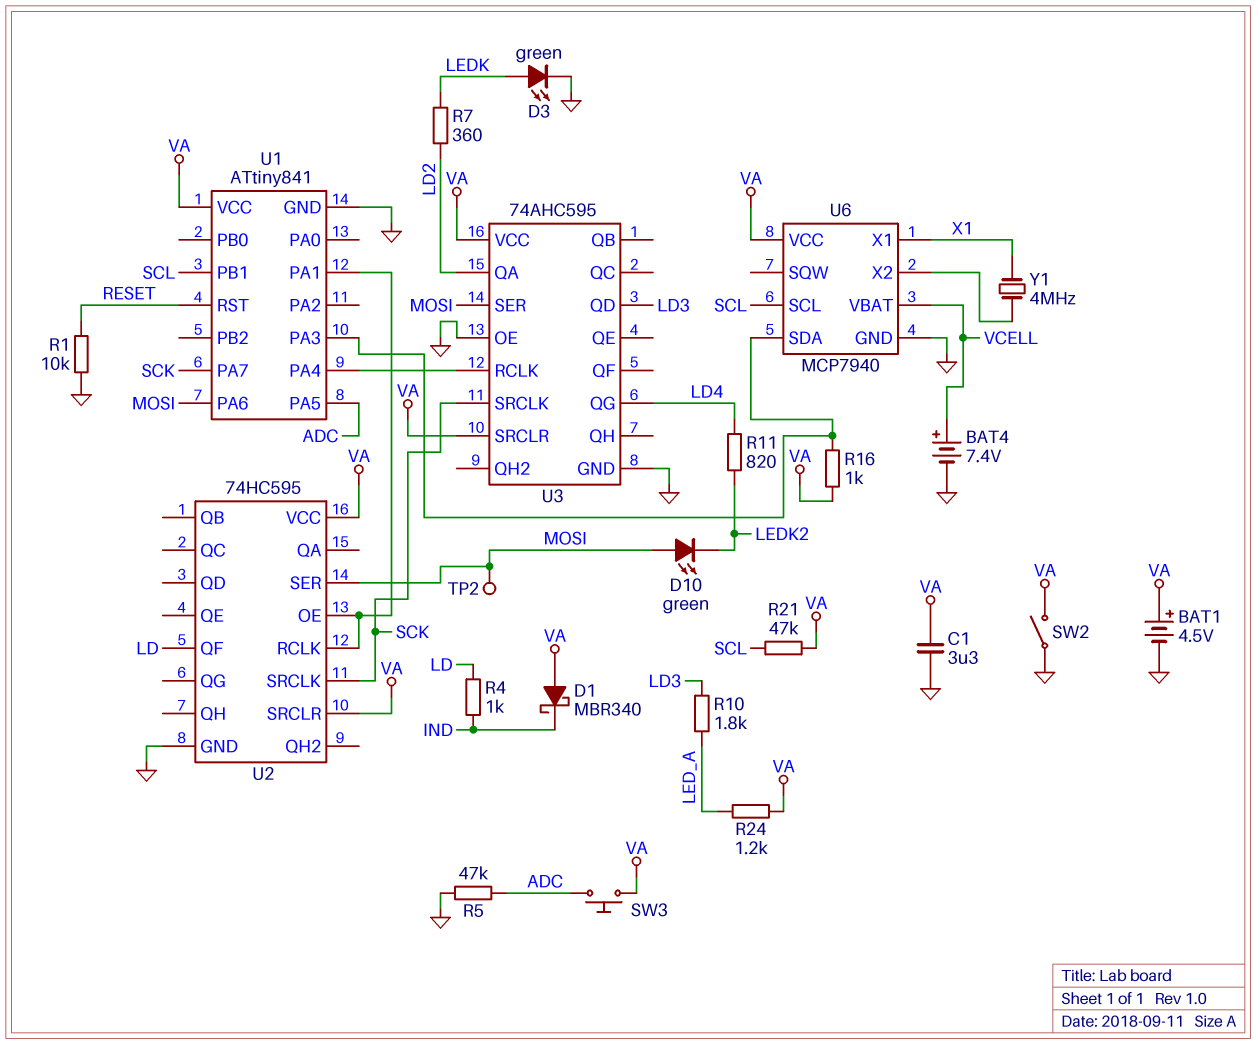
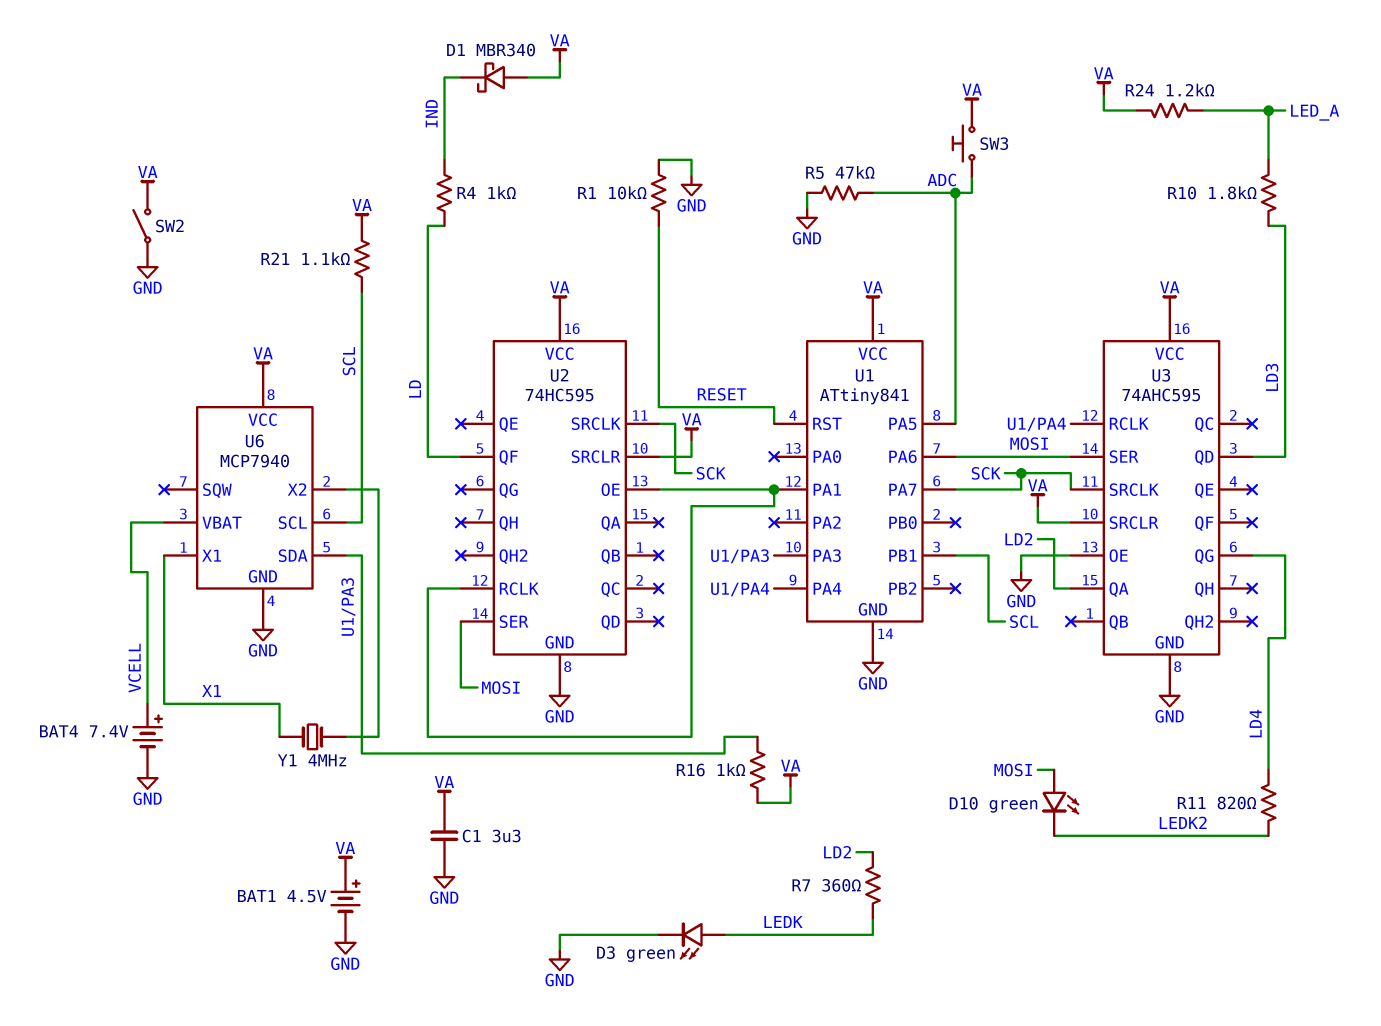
R21: 47k (SCL, VA) -> 1.1k (SCL, VA)
TP2: test point (MOSI) -> none

